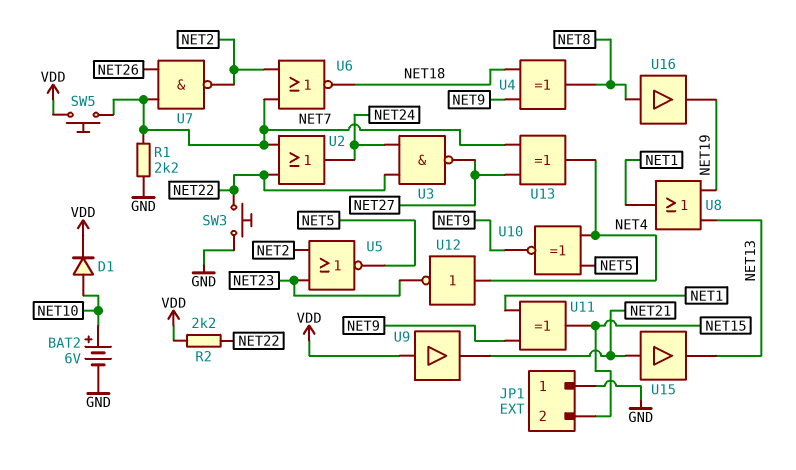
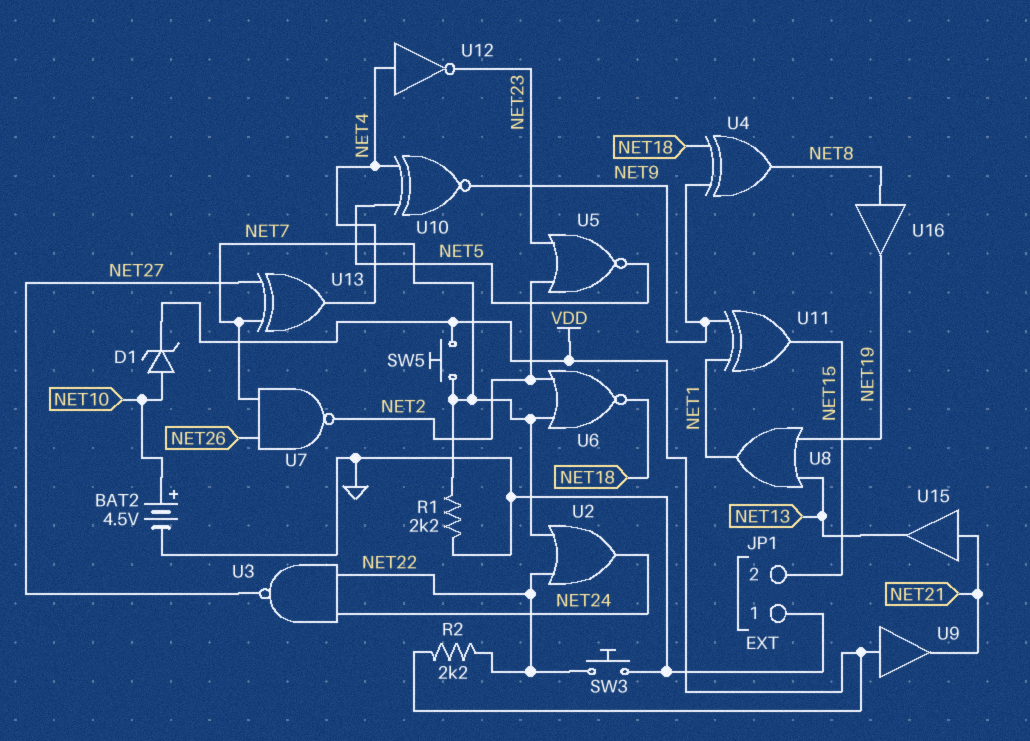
BAT2: 6V (plus NET10, minus GND) -> 4.5V (plus NET10, minus GND)
D1: diode (A NET10, K VDD) -> zener (A NET10, K VDD)

